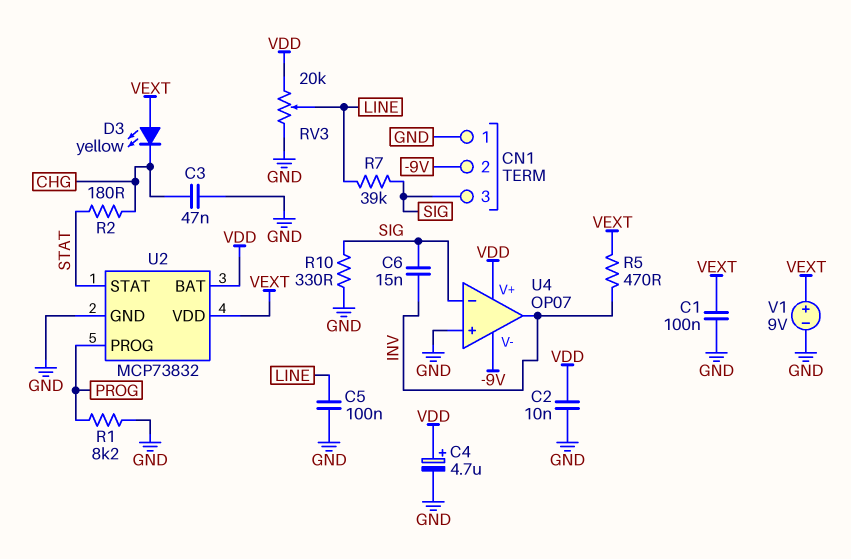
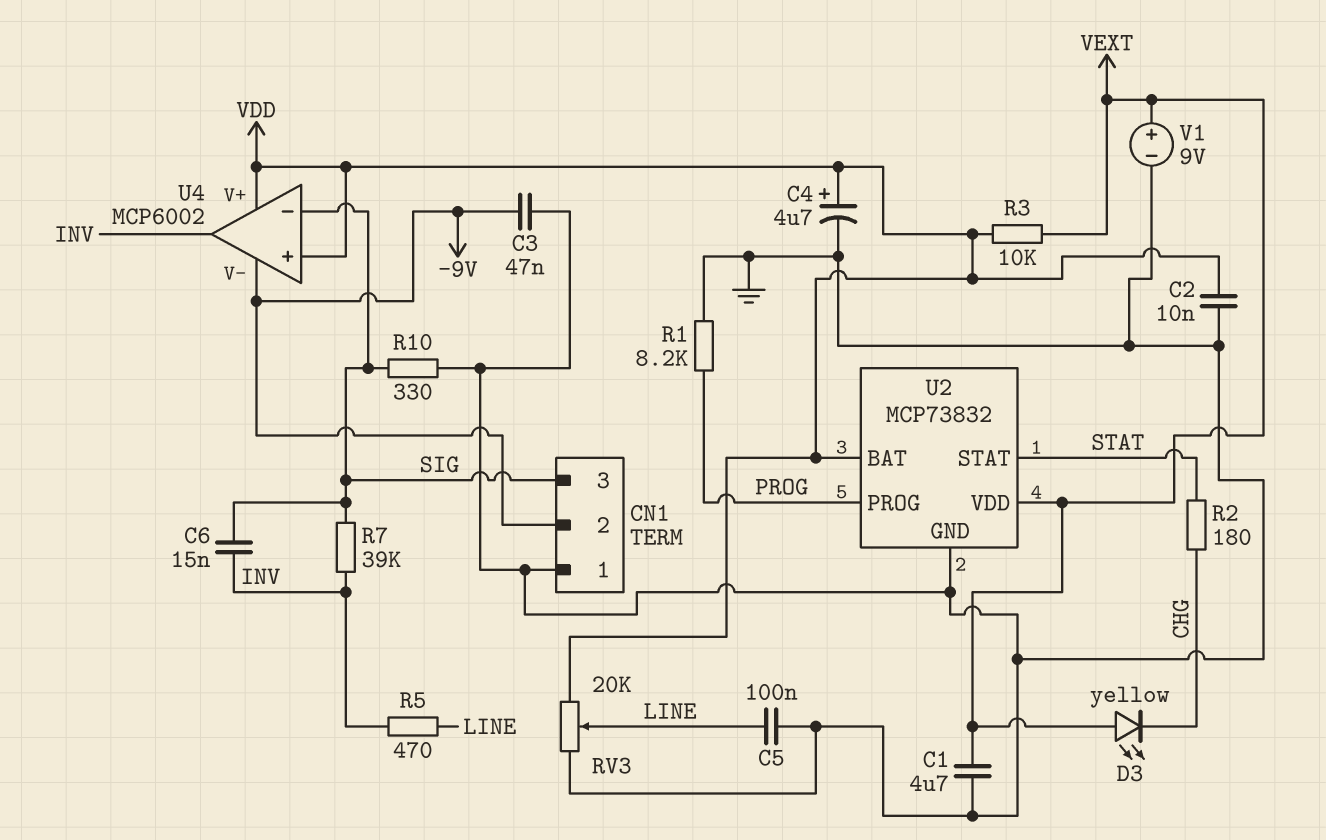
C1: 100nF (GND, VEXT) -> 4.7uF (GND, VEXT)
C3: 47nF (CHG, GND) -> 47nF (-9V, GND)
R3: none -> 10k (VDD, VEXT)
R5: 470 (INV, VEXT) -> 470 (INV, LINE)
R7: 39k (LINE, SIG) -> 39k (INV, SIG)
U4: OP07 -> MCP6002
U4 pin in+: GND -> VDD

